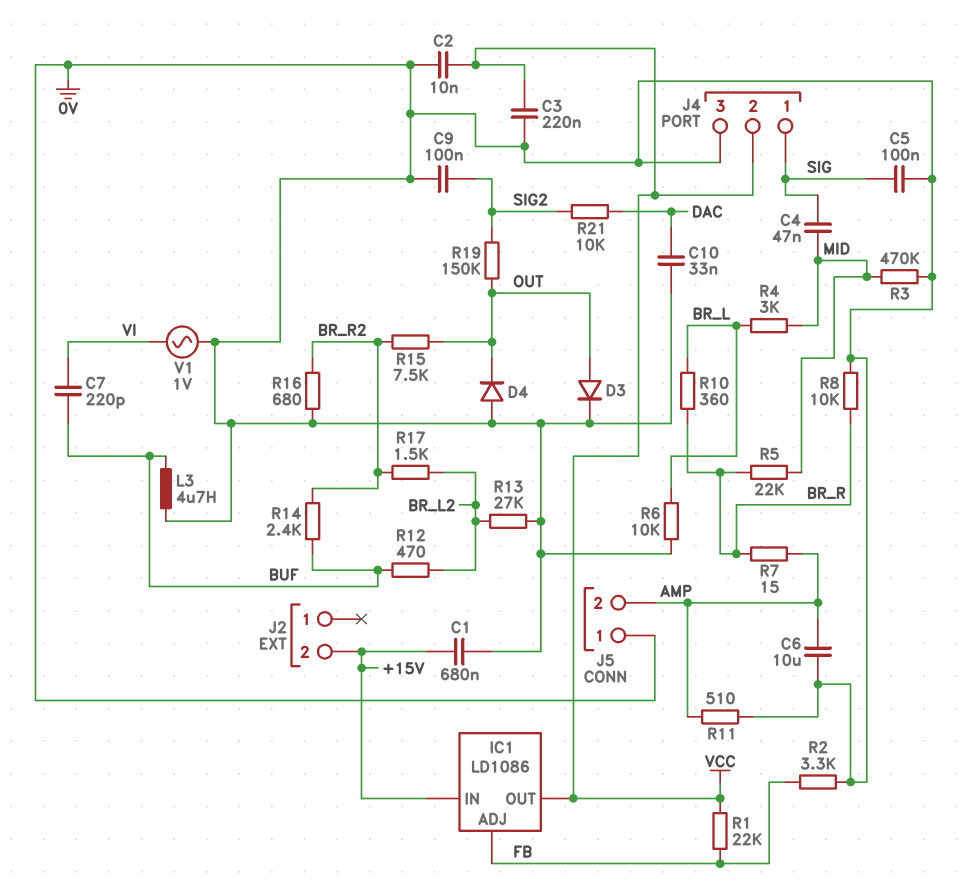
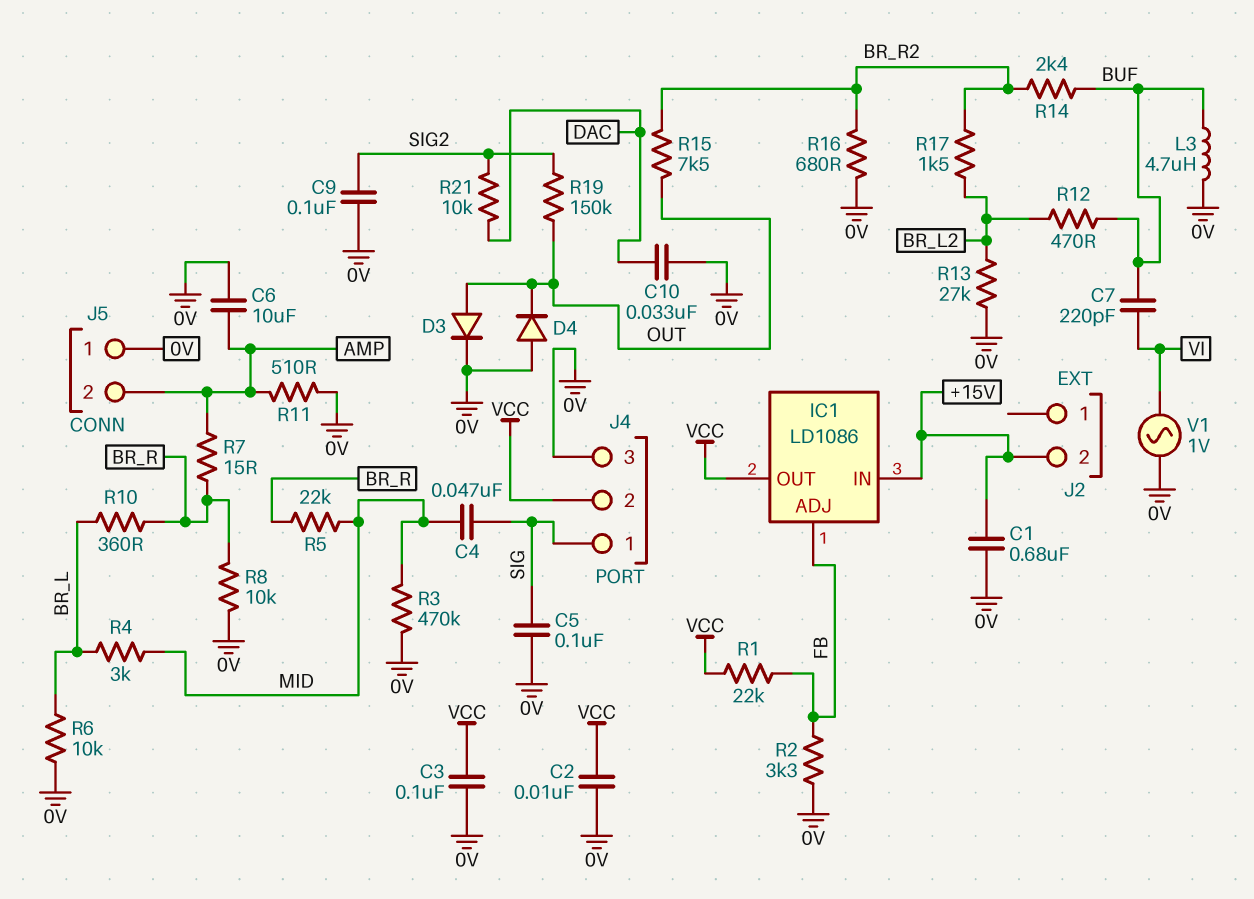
C3: 220nF (0V, VCC) -> 100nF (0V, VCC)

